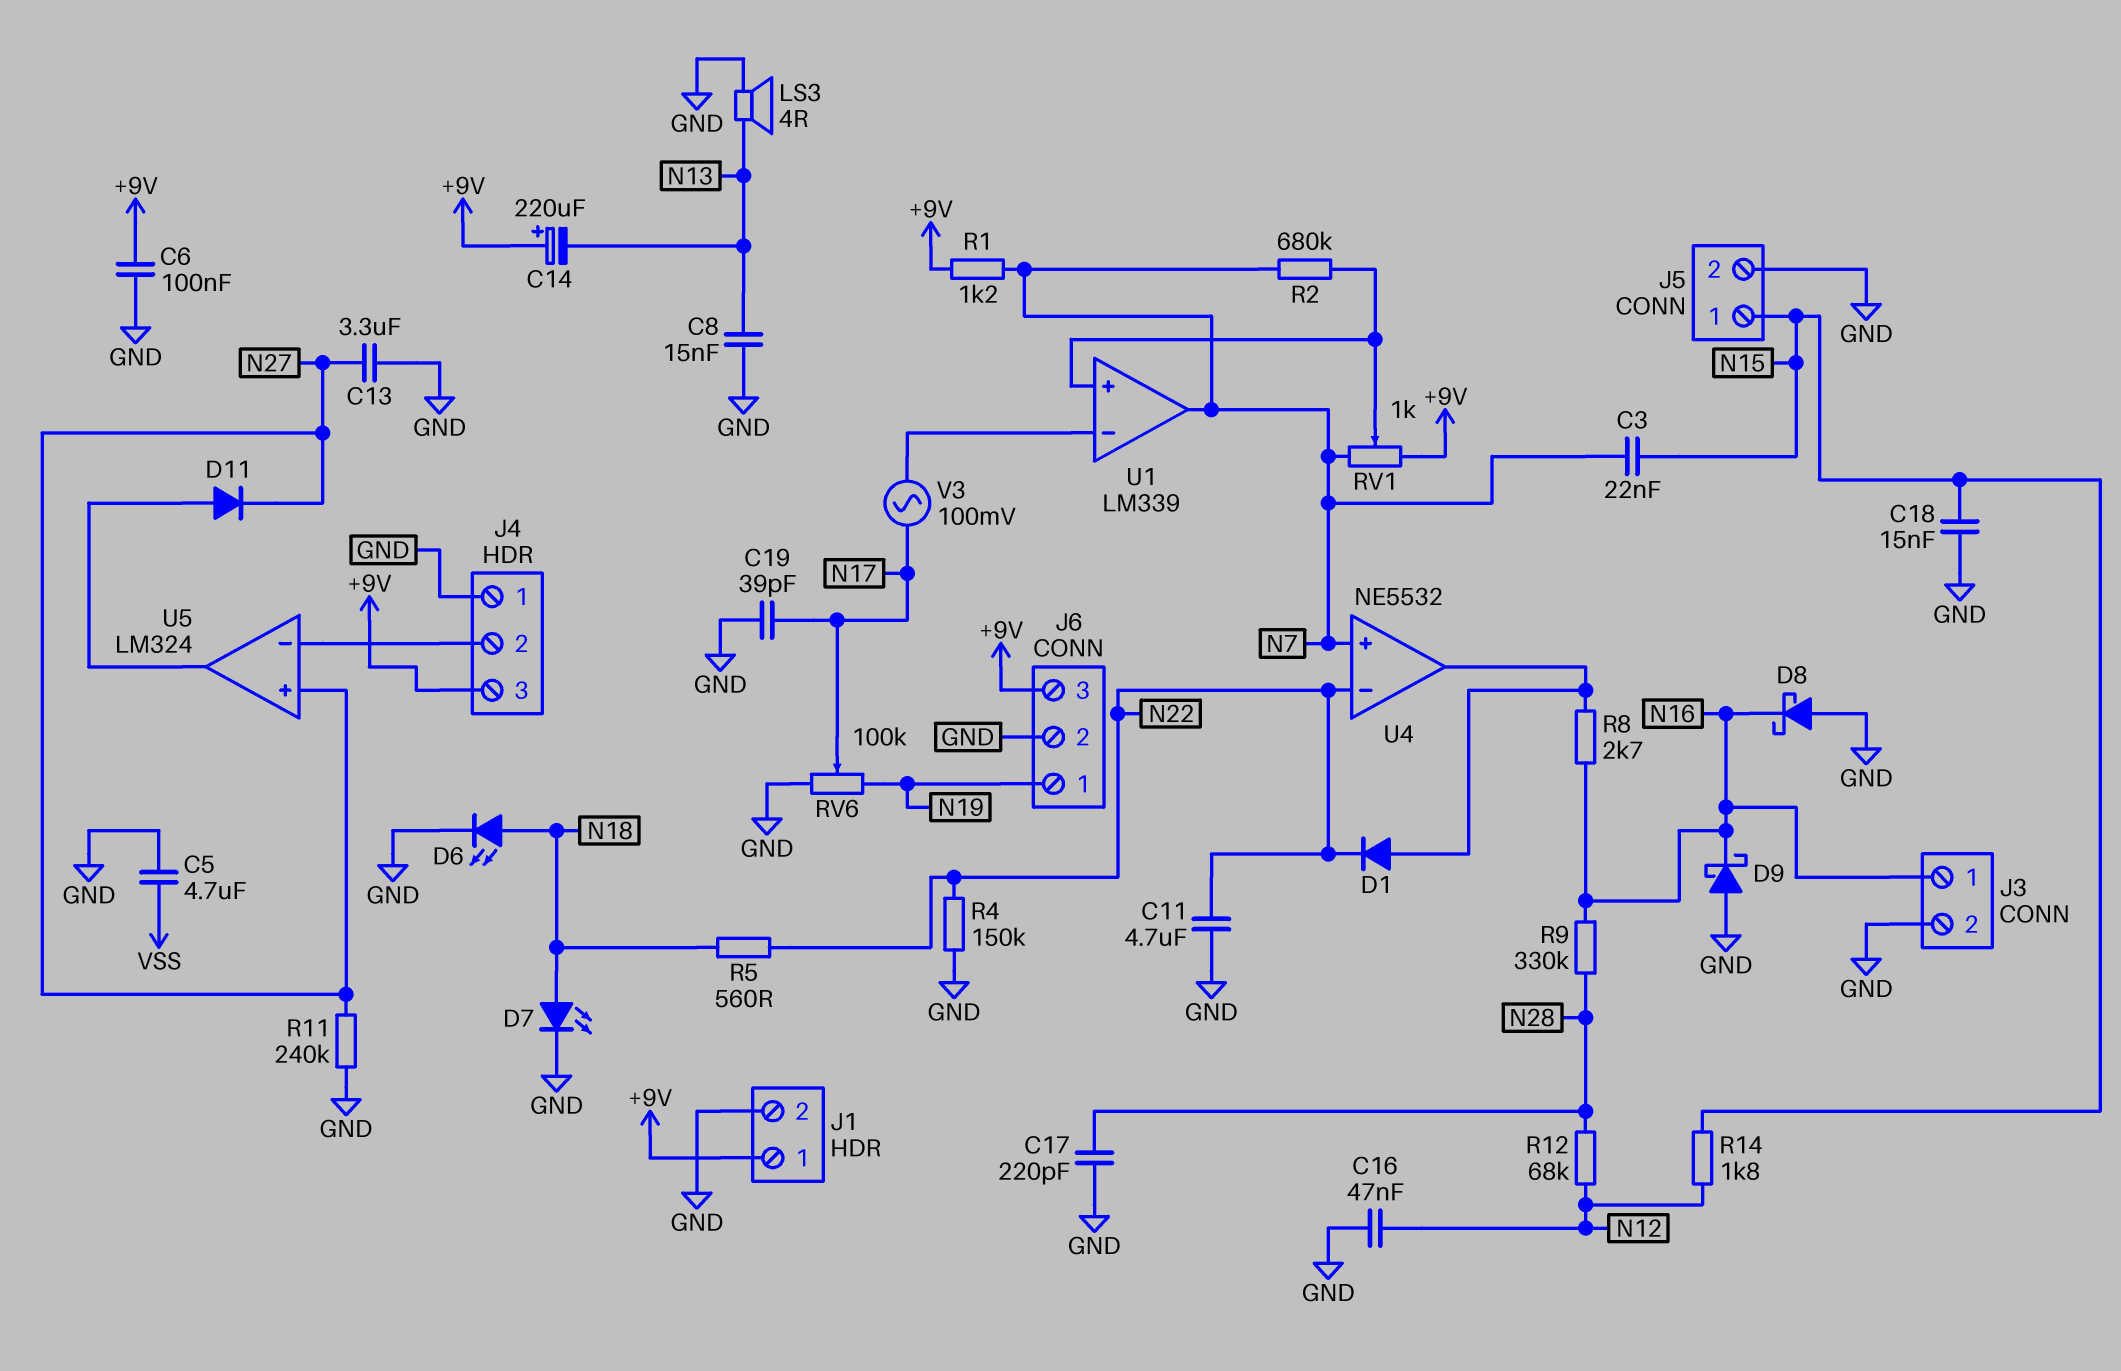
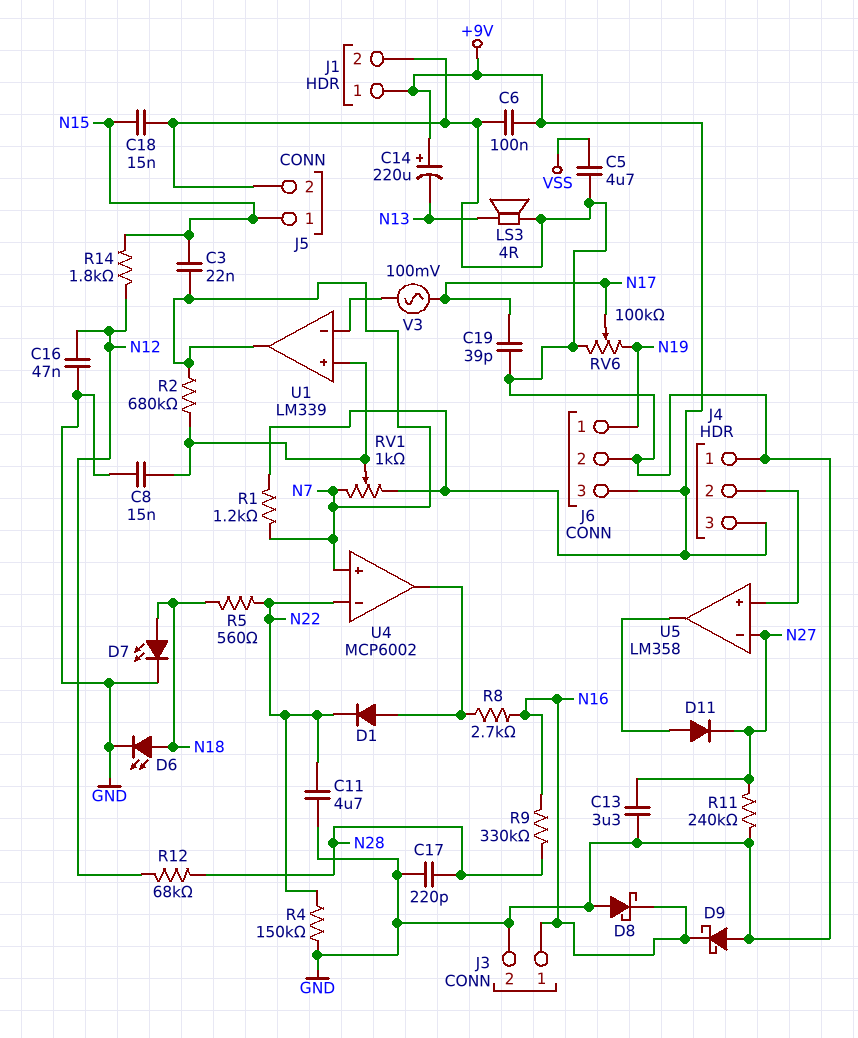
C8: 15nF (GND, N13) -> 15nF (GND, U1/in+)
U4: NE5532 -> MCP6002
U5: LM324 -> LM358
U5 pin in+: N27 -> J4/2
U5 pin in-: J4/2 -> N27

